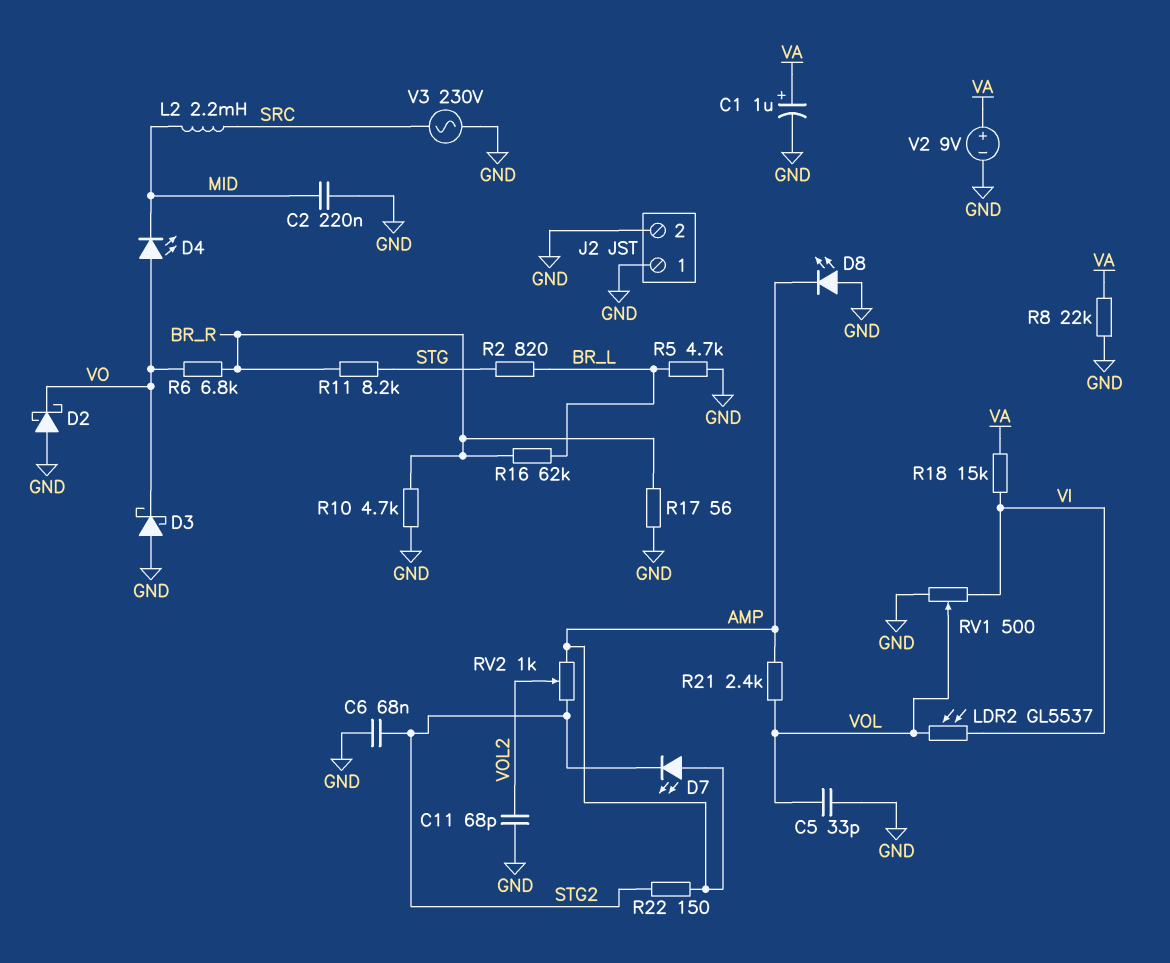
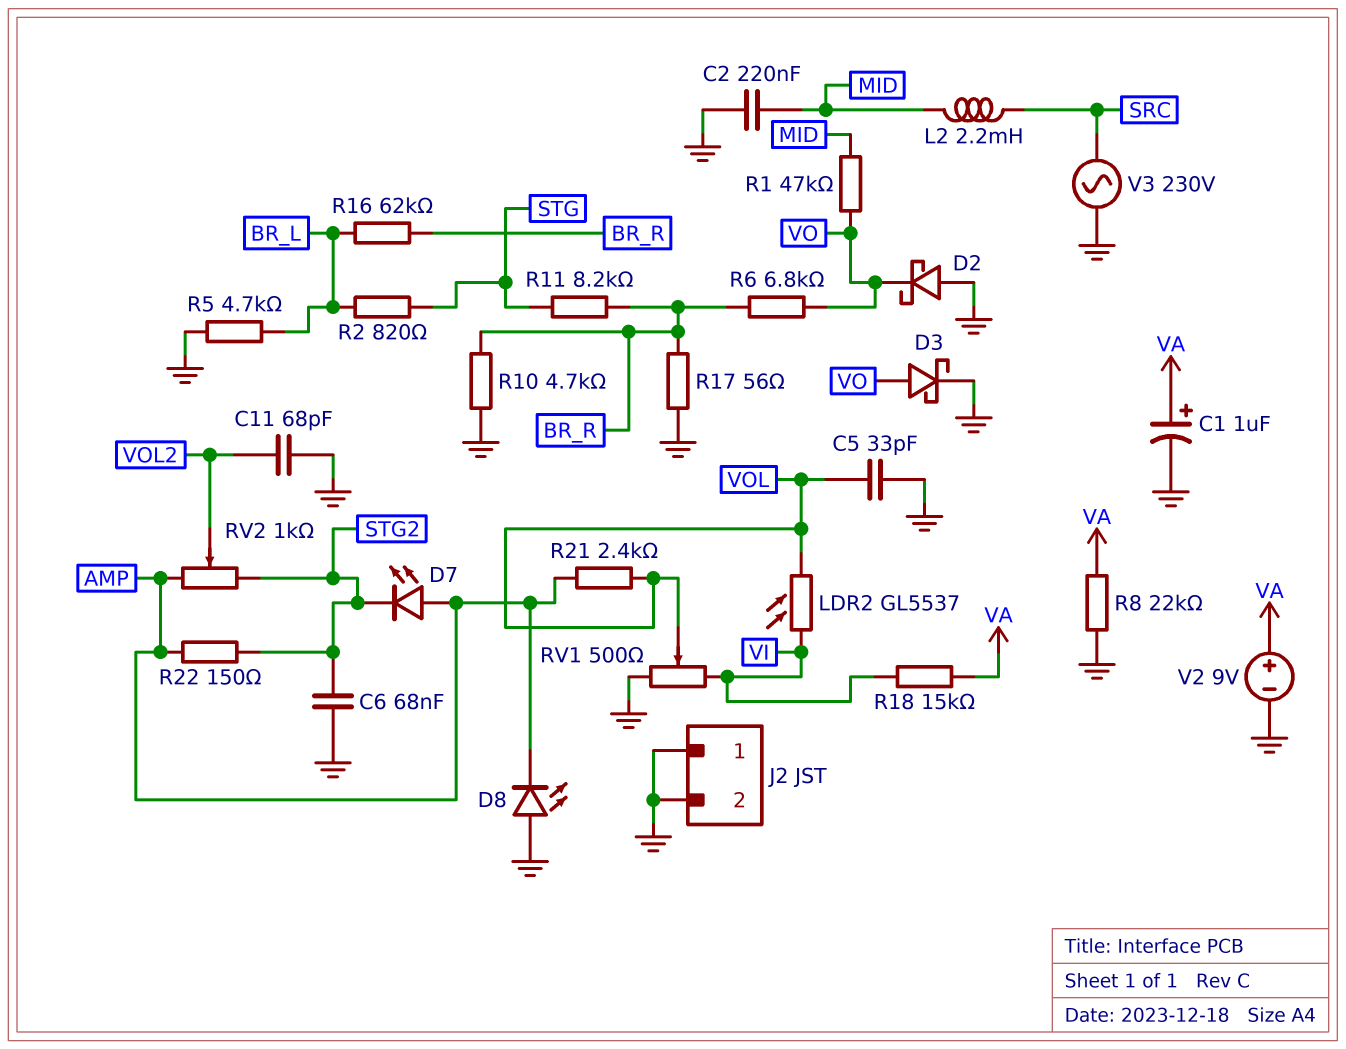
D3: schottky (A GND, K VO) -> schottky (A VO, K GND)
D4: LED (A VO, K MID) -> none
R1: none -> 47k (MID, VO)

